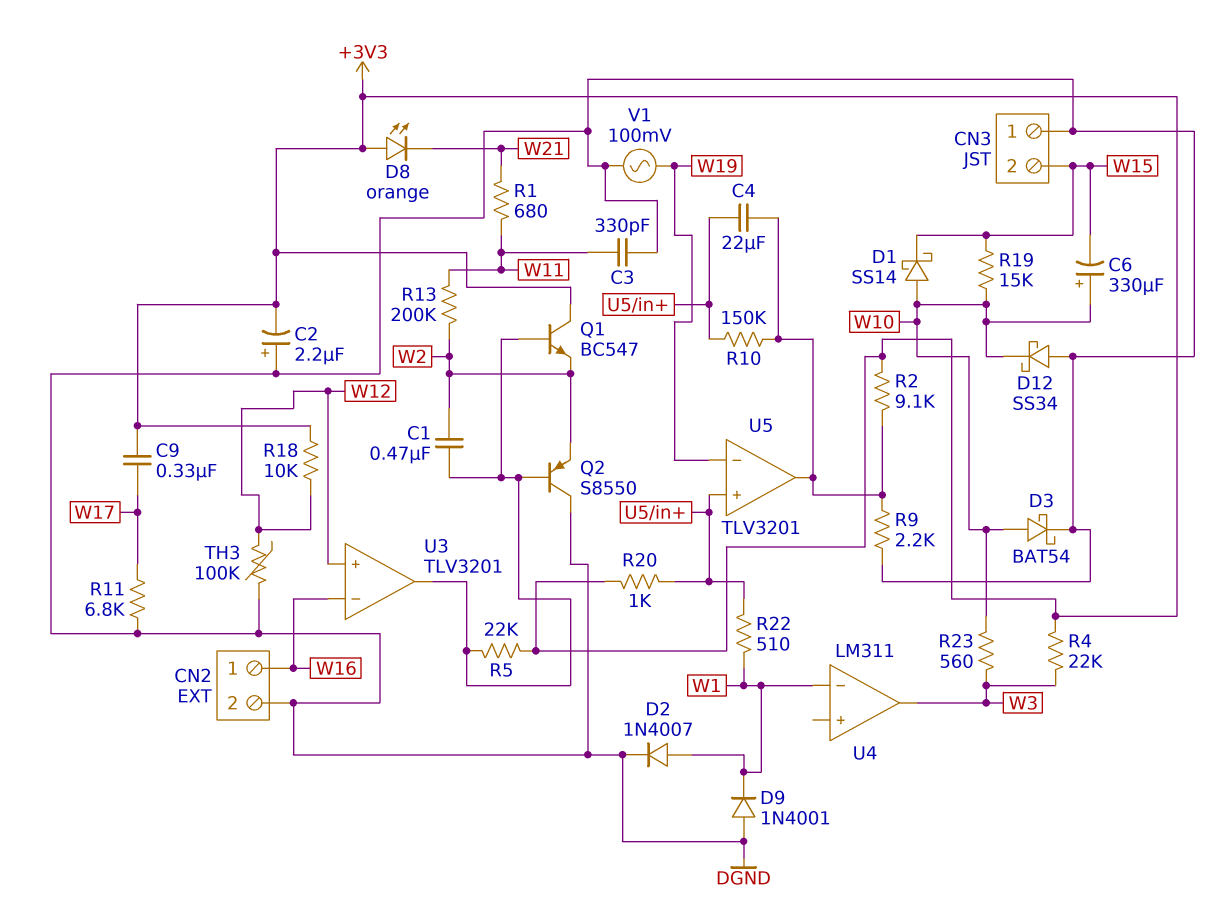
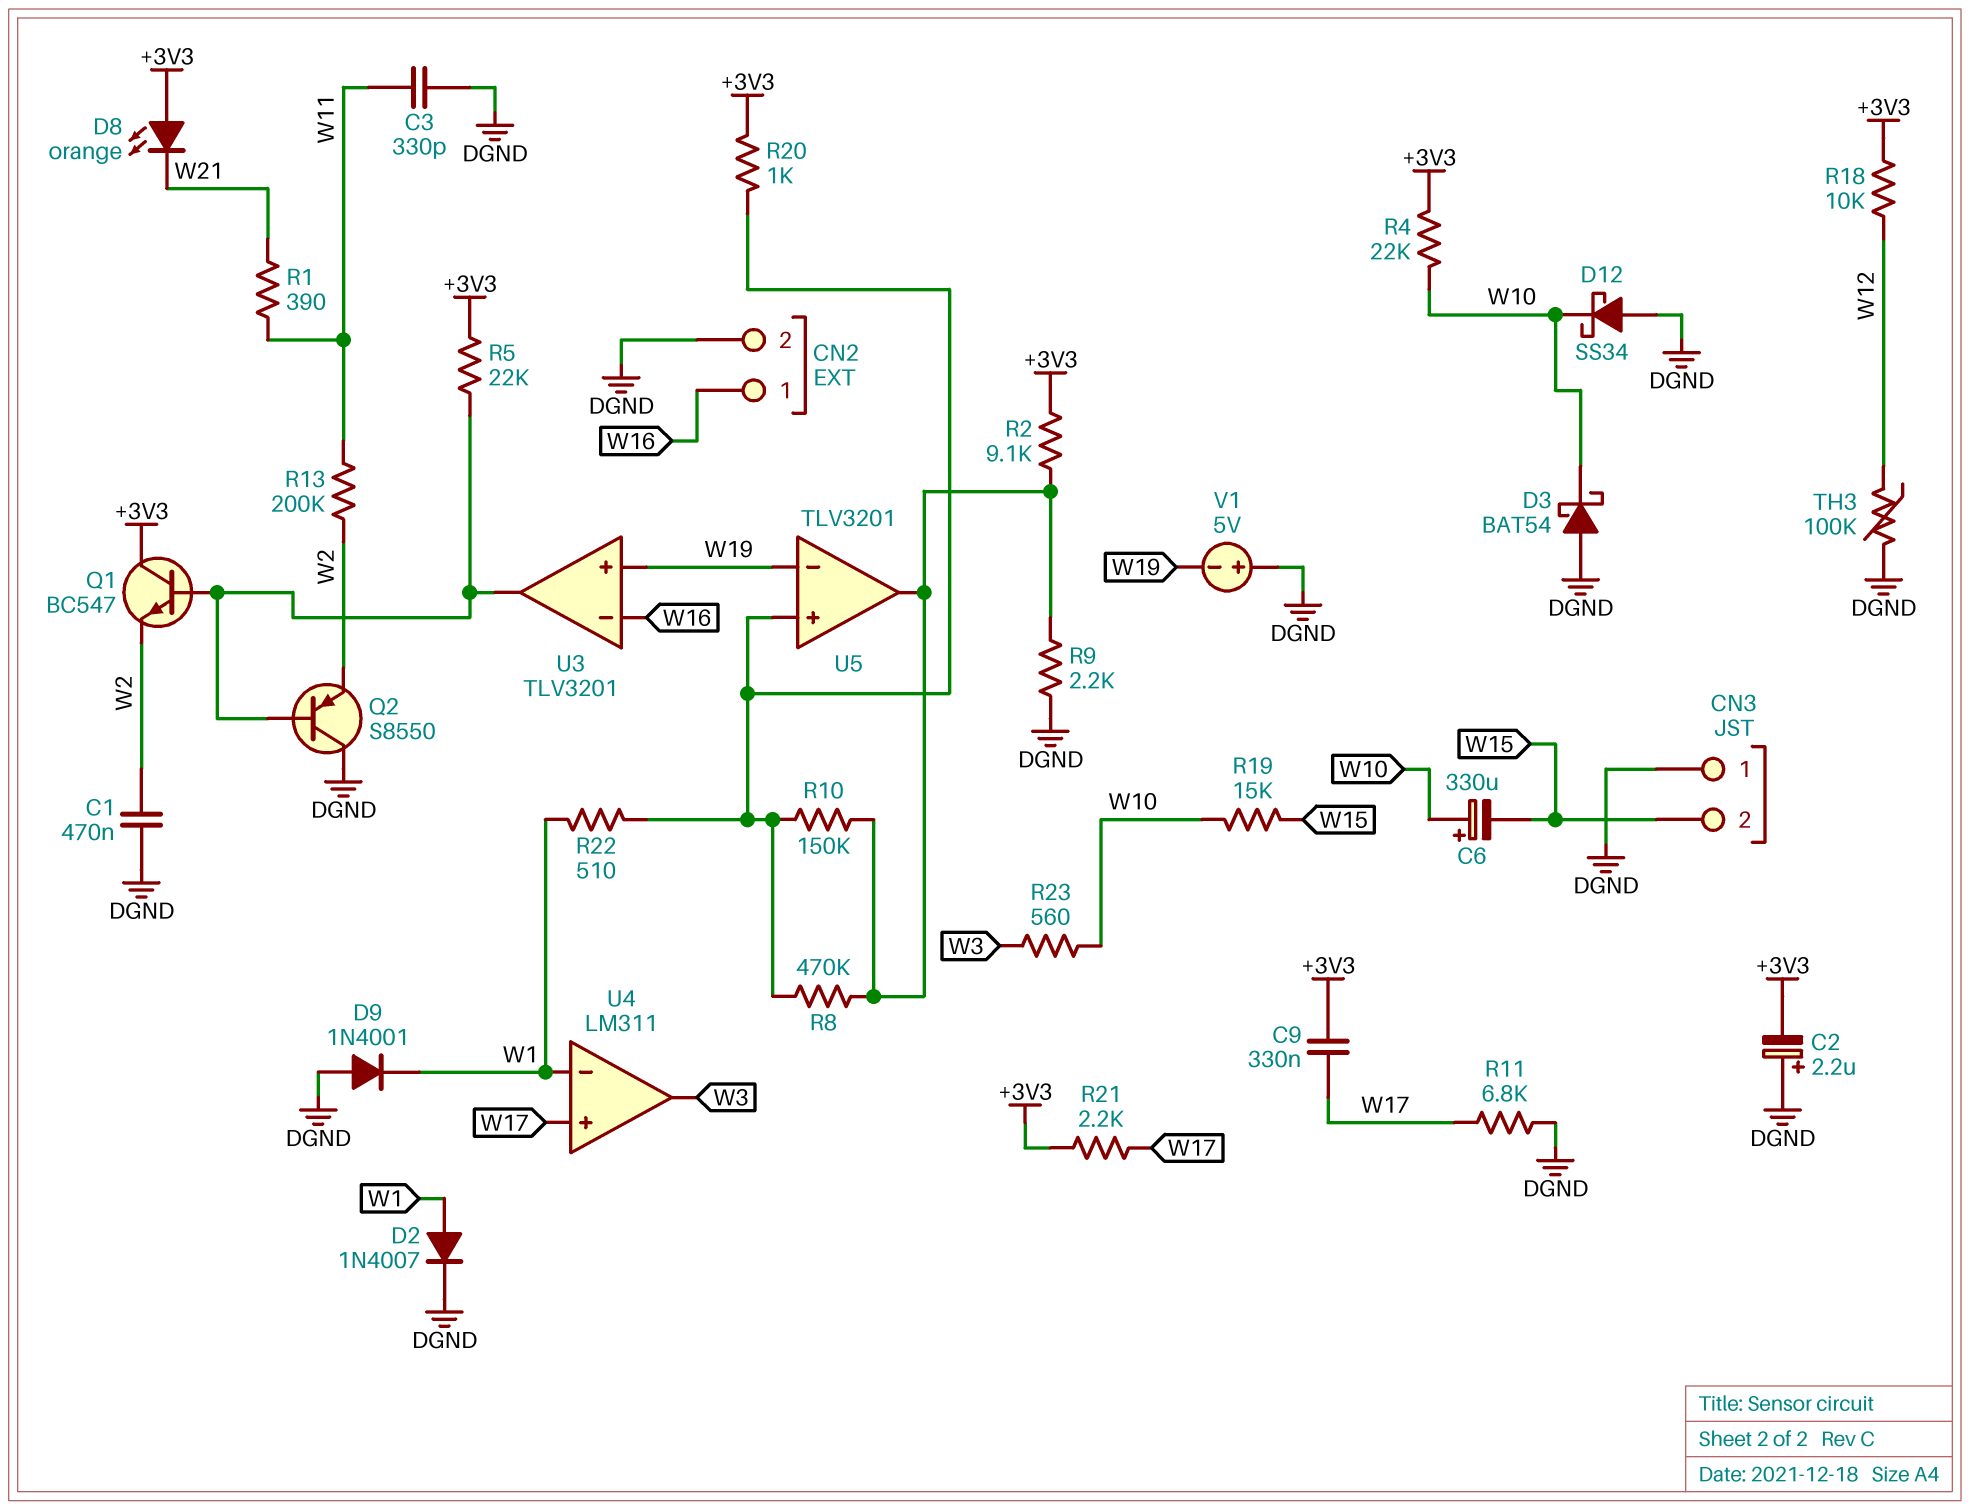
C1: 470nF (U3/out, W2) -> 470nF (DGND, W2)
C4: 22uF (U5/in+, U5/out) -> none
D1: schottky SS14 (A W10, K W15) -> none
D3: schottky BAT54 (A W10, K DGND) -> schottky BAT54 (A DGND, K W10)
R1: 680 (W11, W21) -> 390 (W11, W21)
R4: 22k (+3V3, W3) -> 22k (+3V3, W10)
R8: none -> 470k (U5/in+, U5/out)
R21: none -> 2.2k (+3V3, W17)
U3 pin in+: W12 -> W19
U4 pin in+: none -> W17
V1: AC 100mV (DGND, W19) -> 5V (plus DGND, minus W19)

